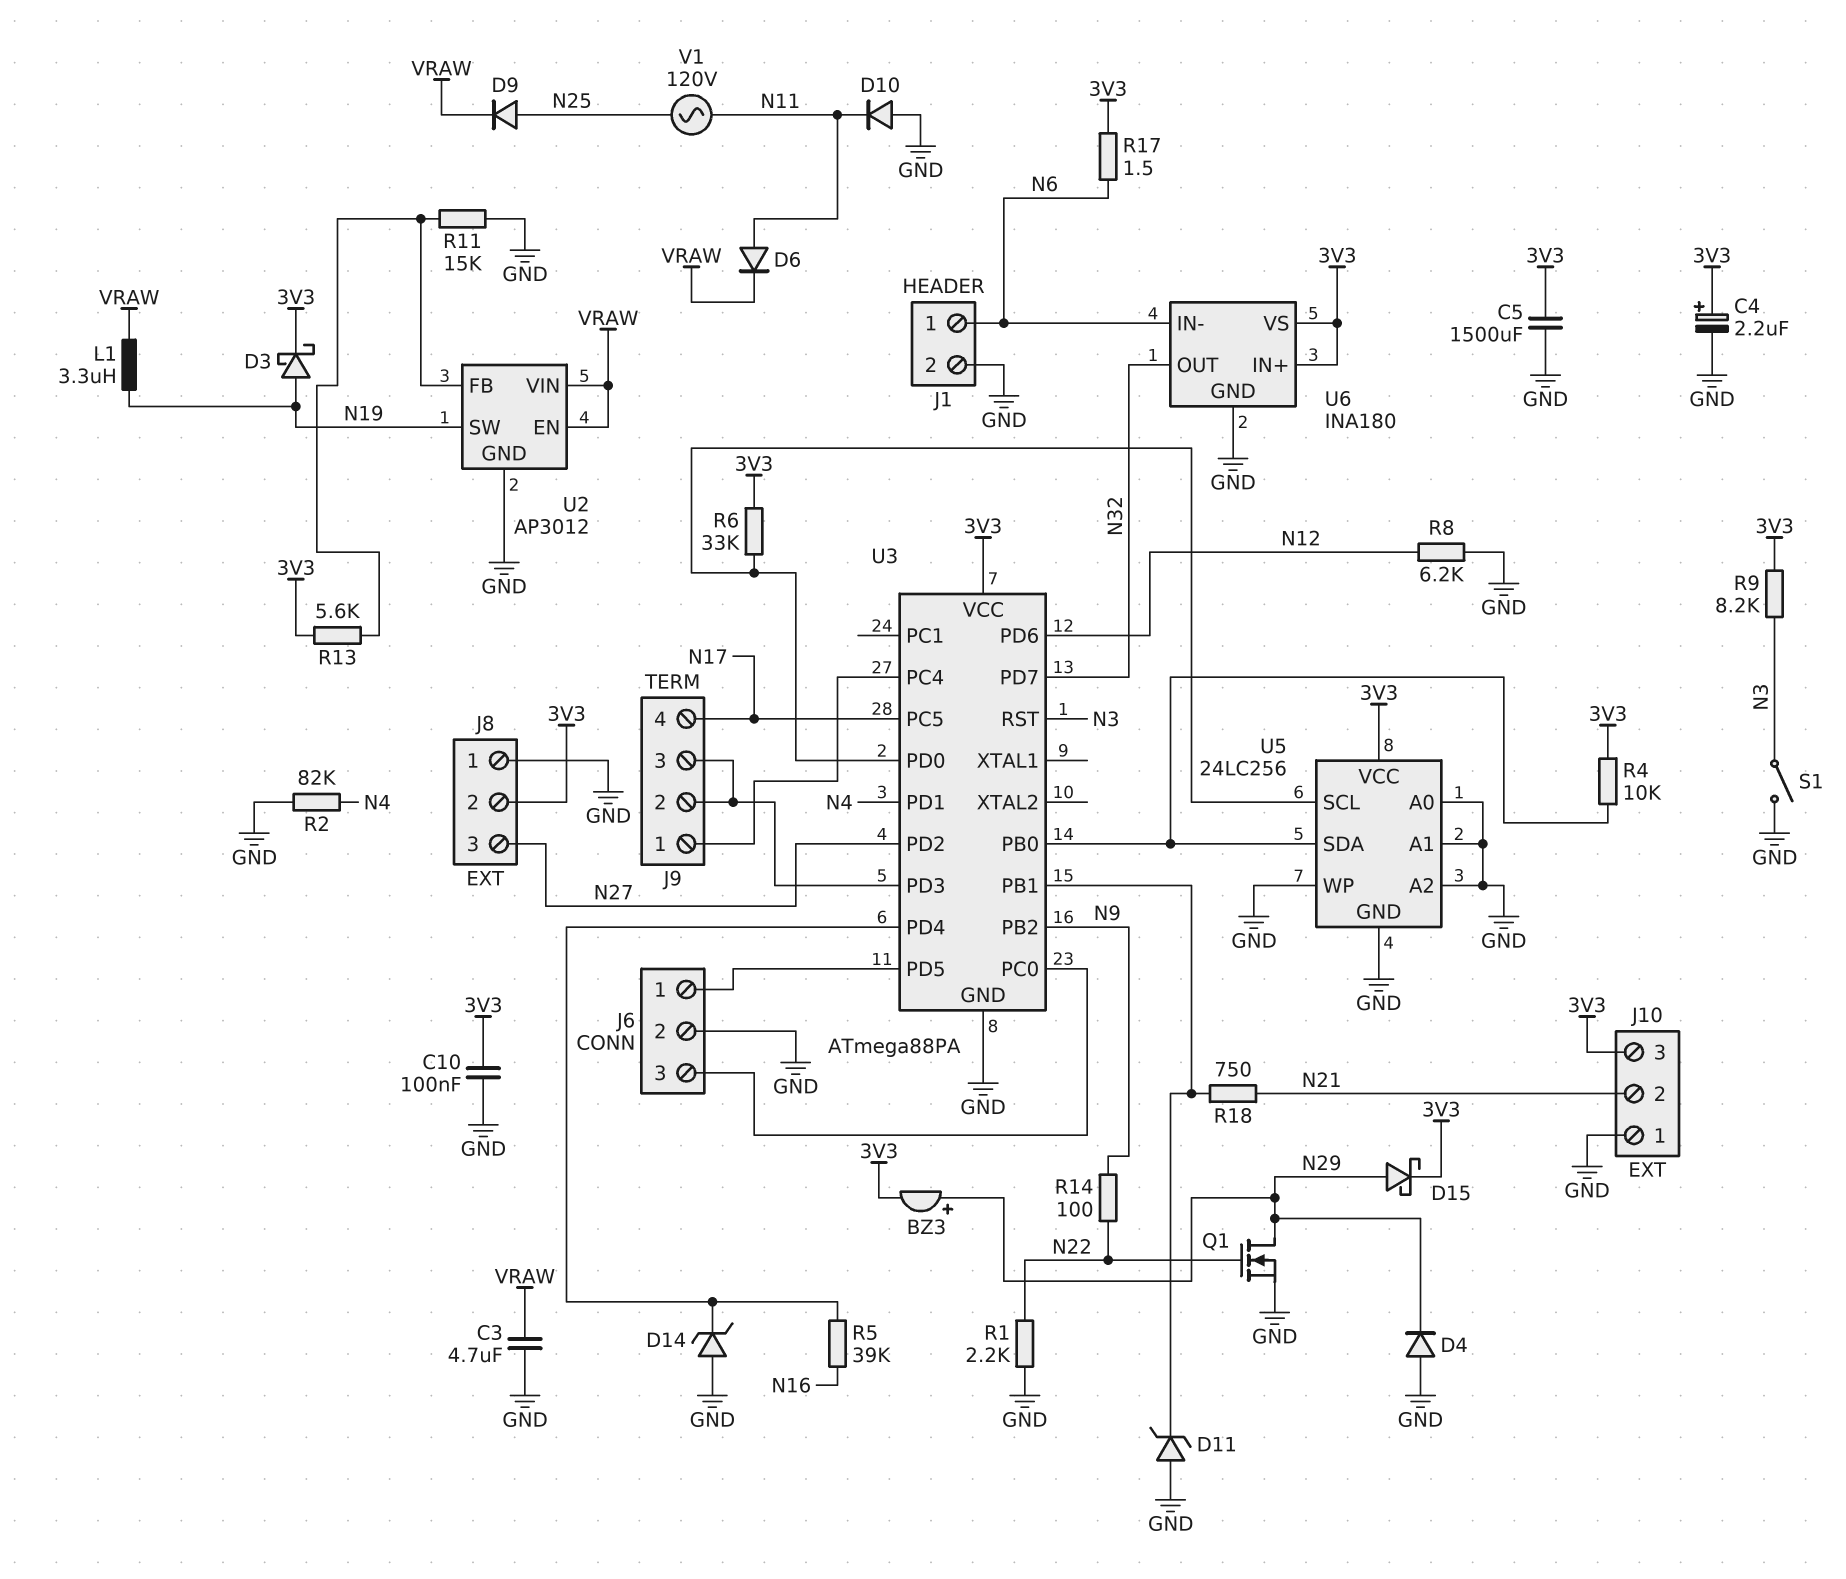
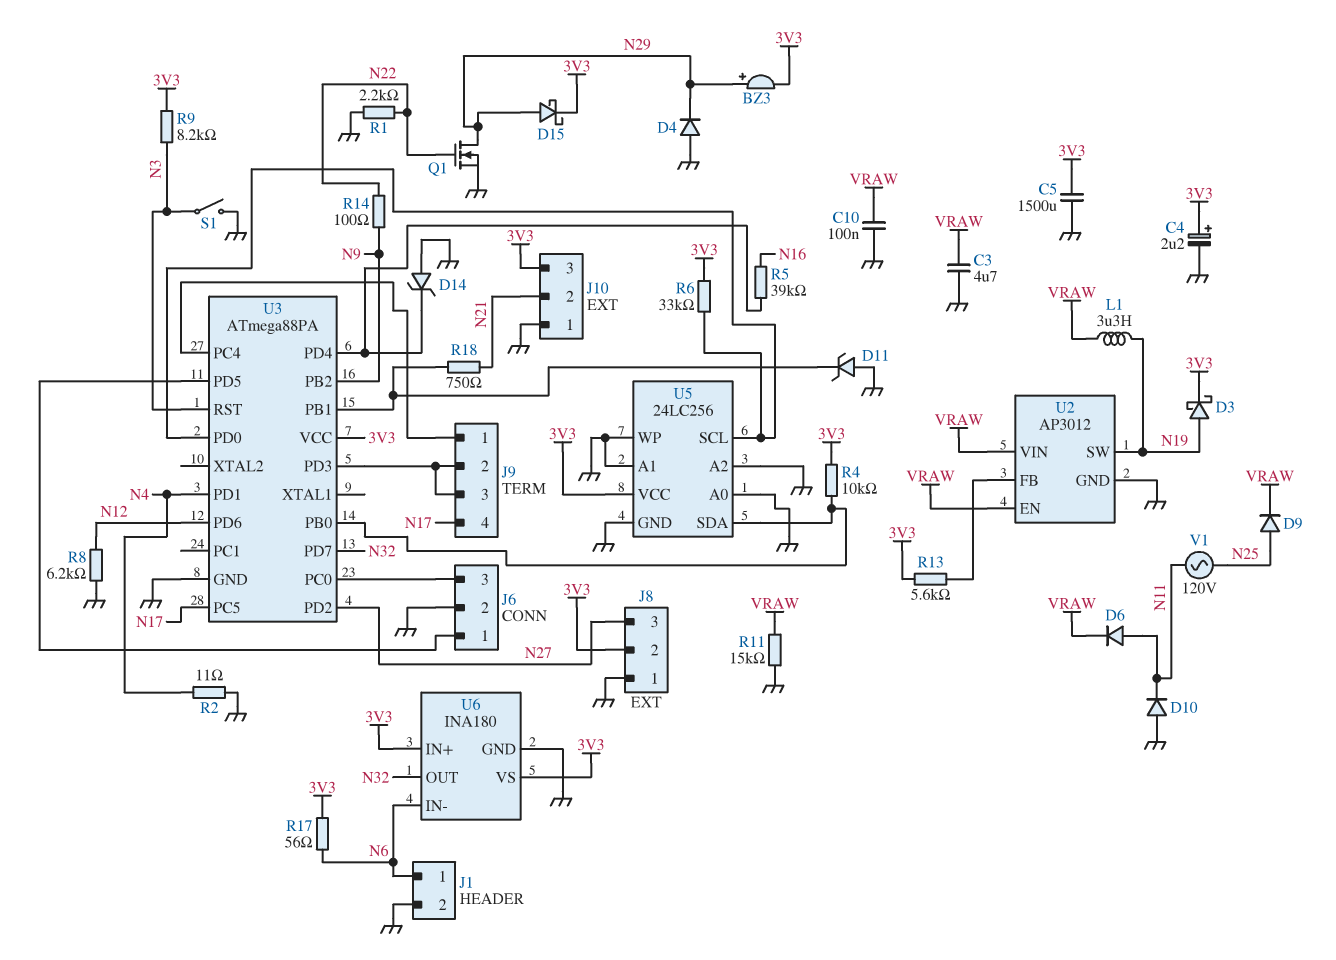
C10: 100nF (3V3, GND) -> 100nF (GND, VRAW)
R2: 82k (GND, N4) -> 11 (GND, N4)
R11: 15k (GND, U2/FB) -> 15k (GND, VRAW)
R17: 1.5 (3V3, N6) -> 56 (3V3, N6)

